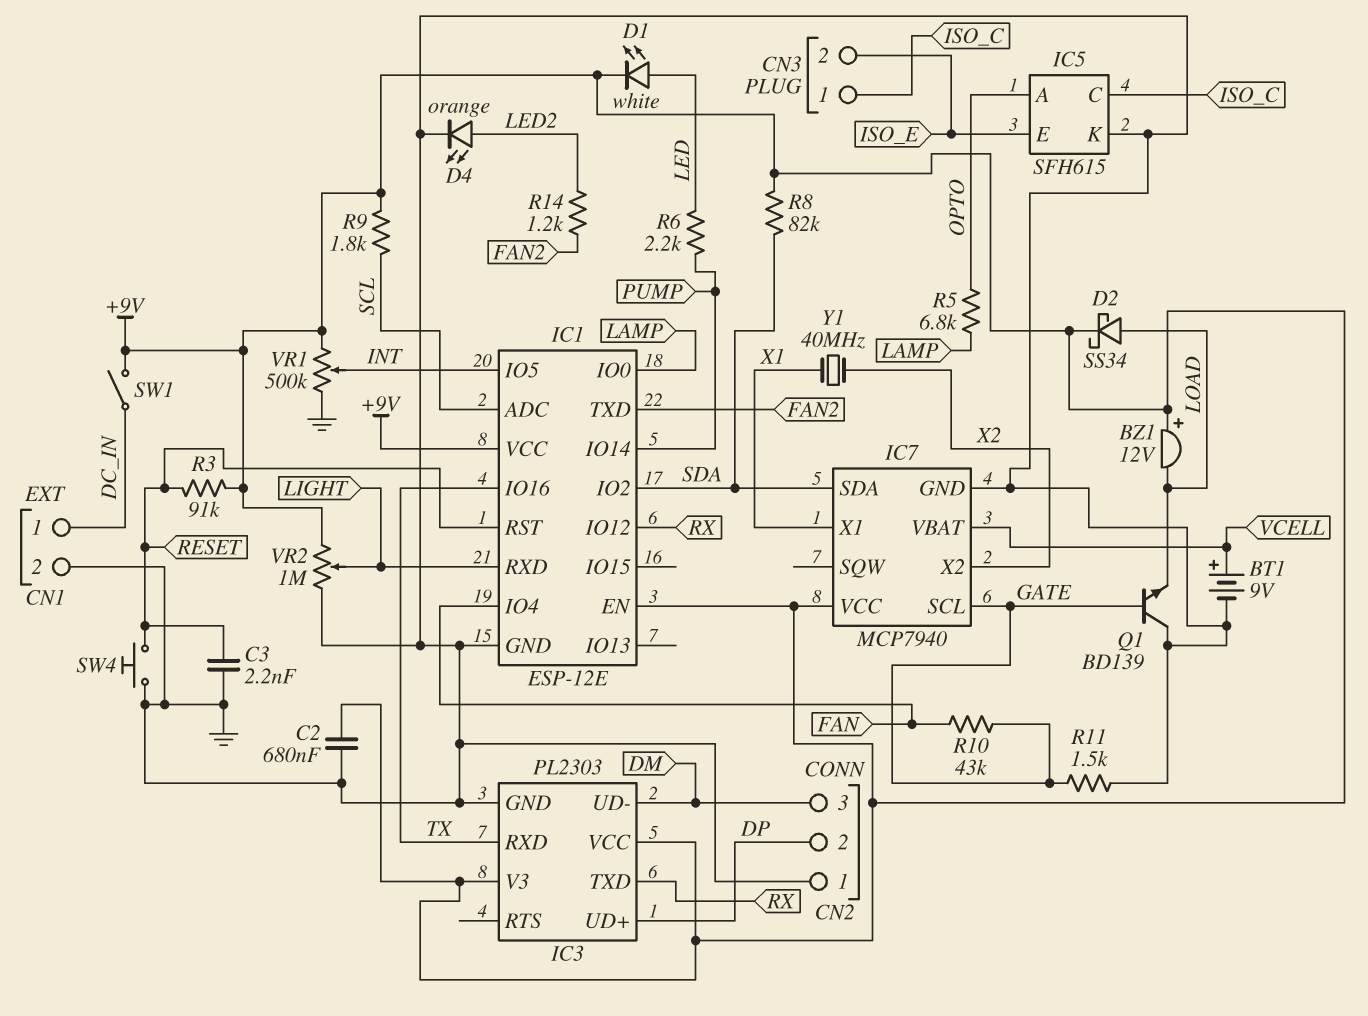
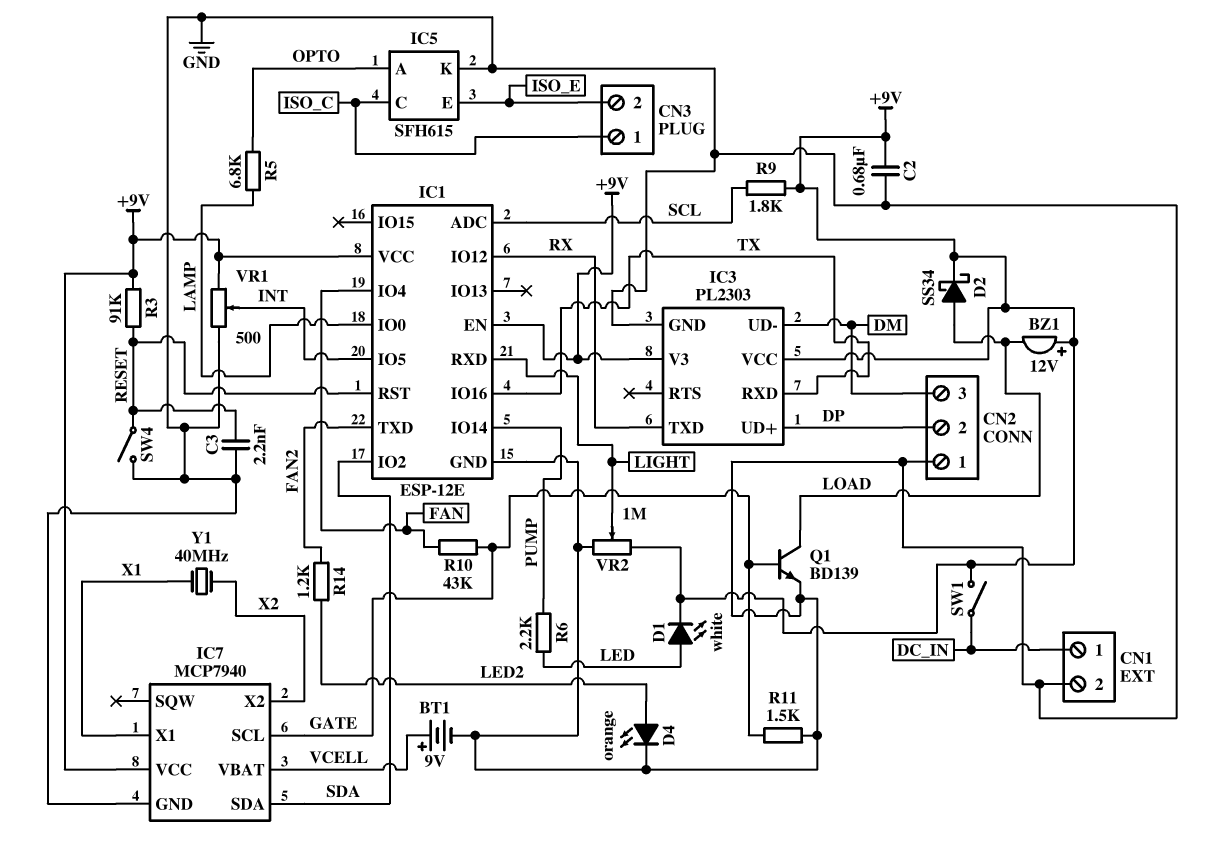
Q1: NPN BD139 (B GATE, C GND, E LOAD) -> NPN BD139 (B GATE, C LOAD, E GND)
R8: 82k (+9V, SDA) -> none
SW4: button (GND, RESET) -> switch (GND, RESET)
VR1: 500k (+9V, GND, wiper INT) -> 500 (+9V, GND, wiper INT)

